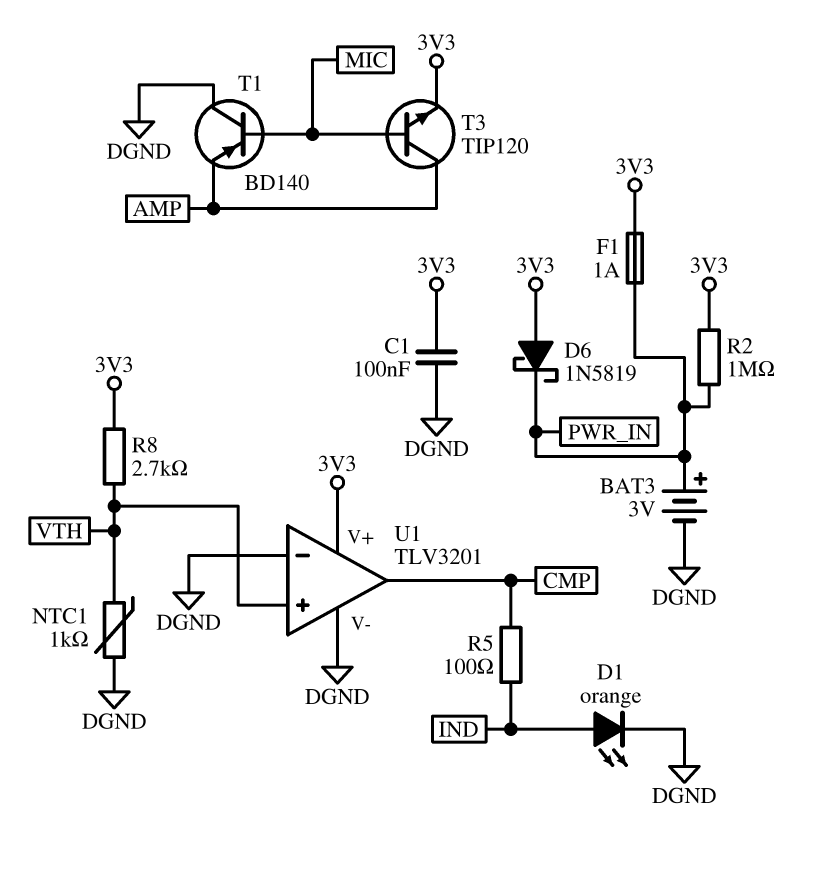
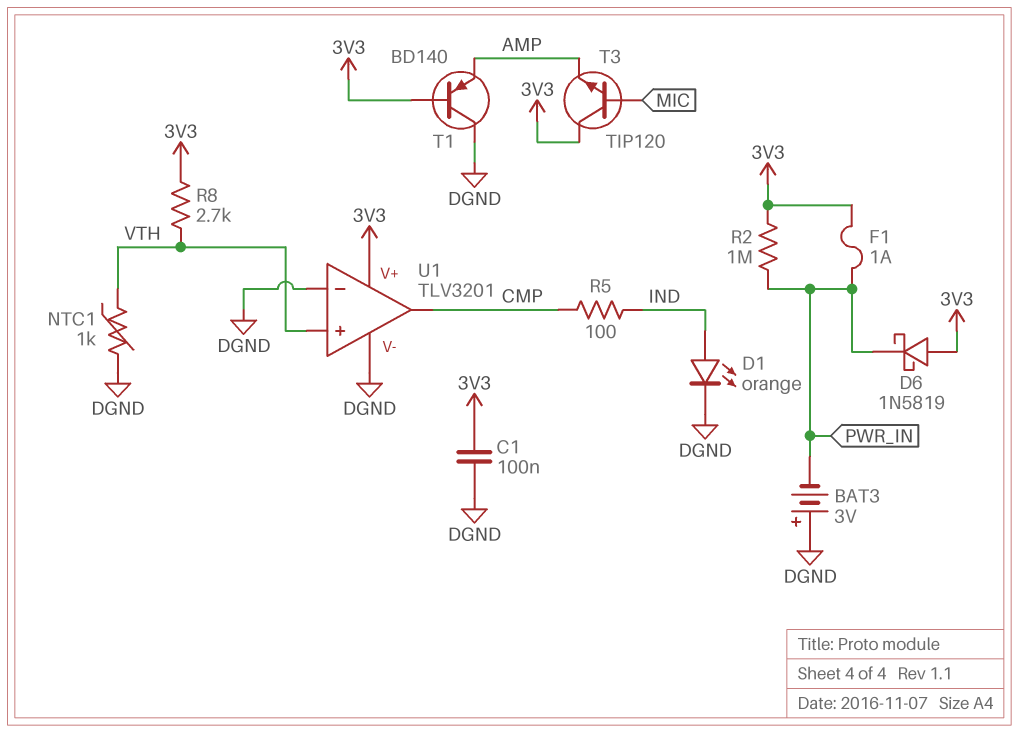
BAT3: 3V (plus PWR_IN, minus DGND) -> 3V (plus DGND, minus PWR_IN)
T1: PNP BD140 (B MIC, C DGND, E AMP) -> PNP BD140 (B 3V3, C DGND, E AMP)
T3: NPN TIP120 (B MIC, C AMP, E 3V3) -> NPN TIP120 (B MIC, C 3V3, E AMP)

